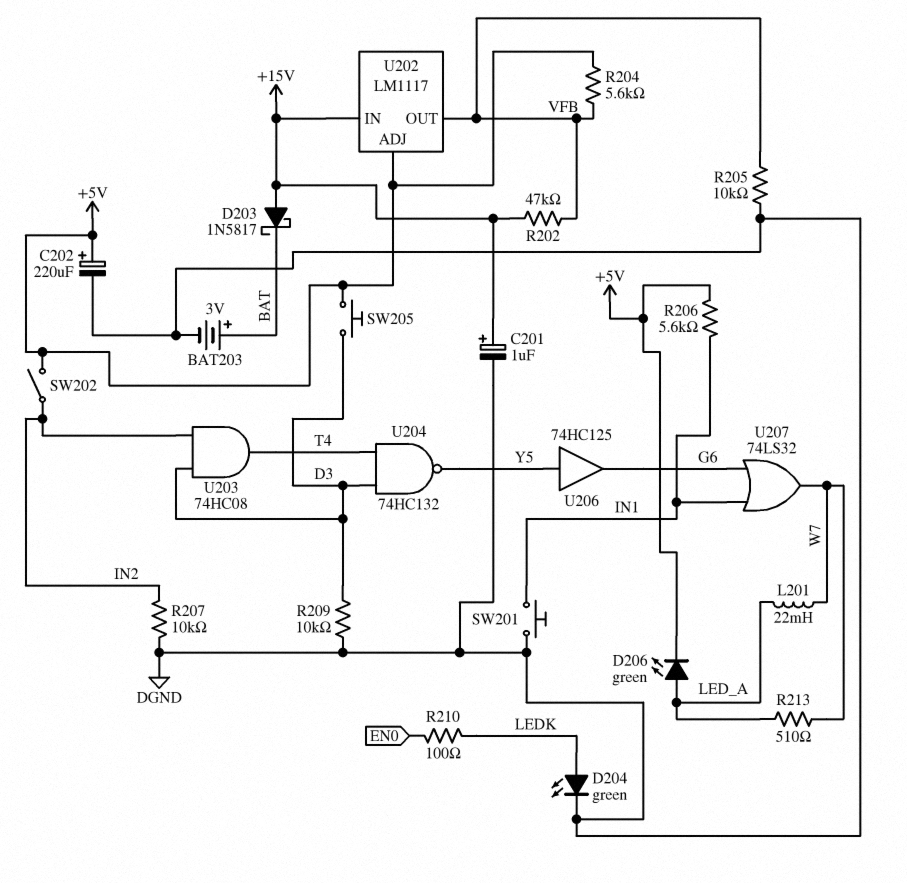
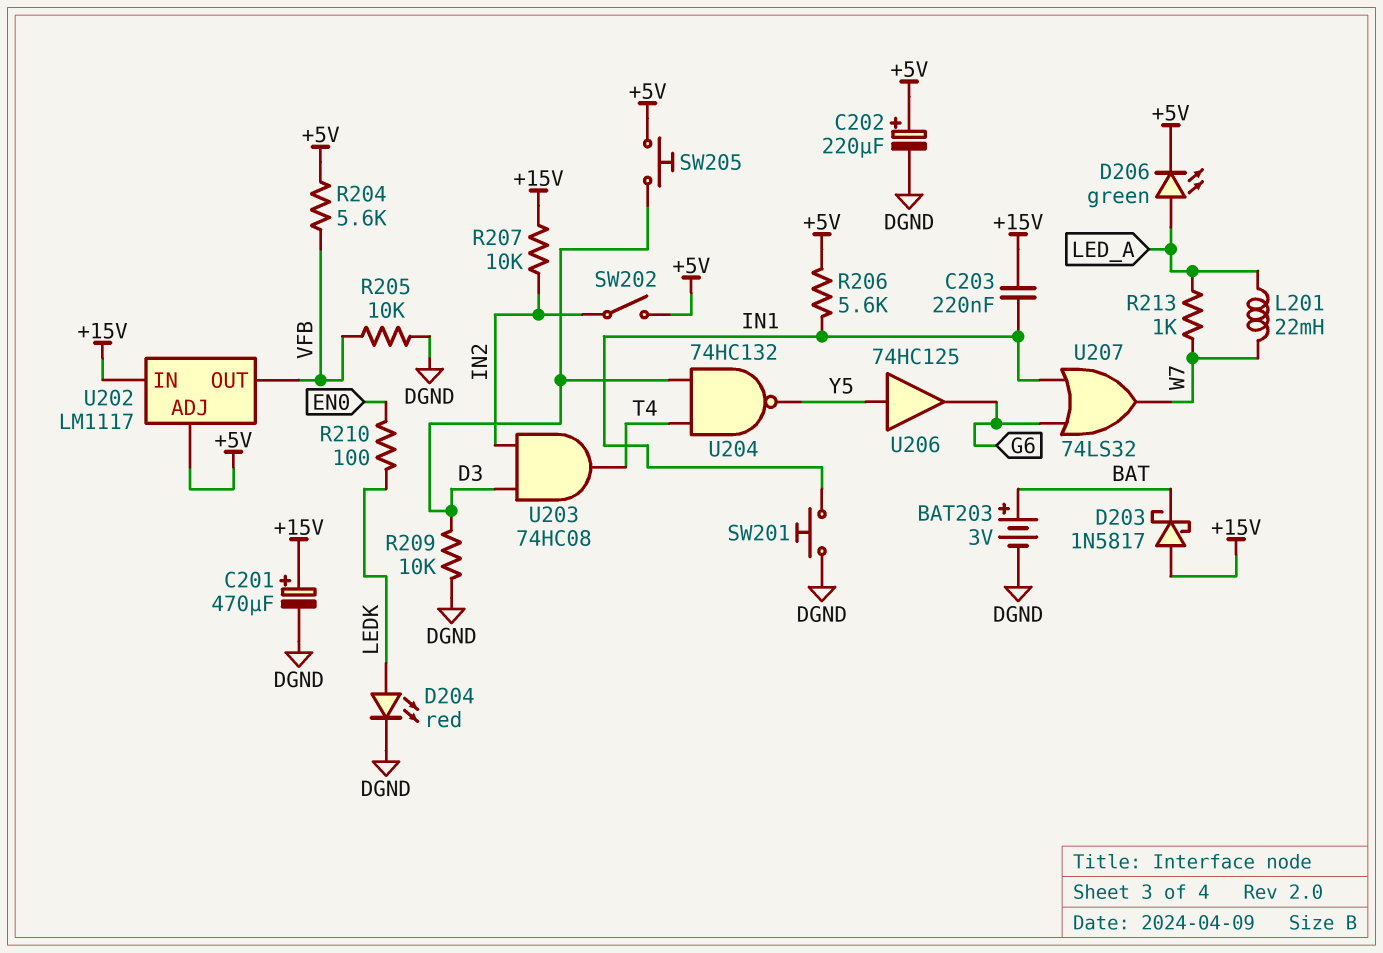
C201: 1uF (plus +15V, minus DGND) -> 470uF (plus +15V, minus DGND)
C203: none -> 220nF (+15V, IN1)
D204: LED green (A LEDK, K DGND) -> LED red (A LEDK, K DGND)
R202: 47k (+15V, VFB) -> none
R207: 10k (DGND, IN2) -> 10k (+15V, IN2)
R213: 510 (LED_A, W7) -> 1k (LED_A, W7)

